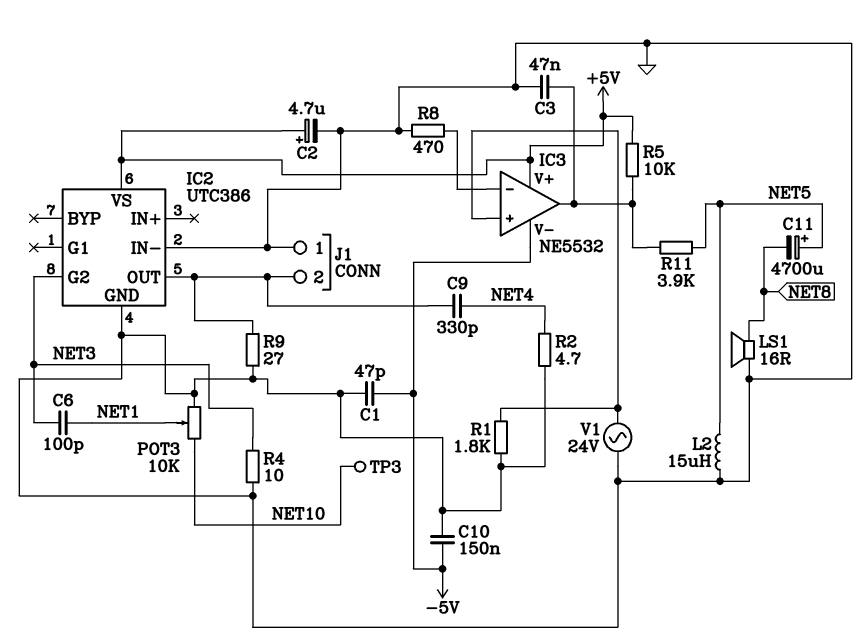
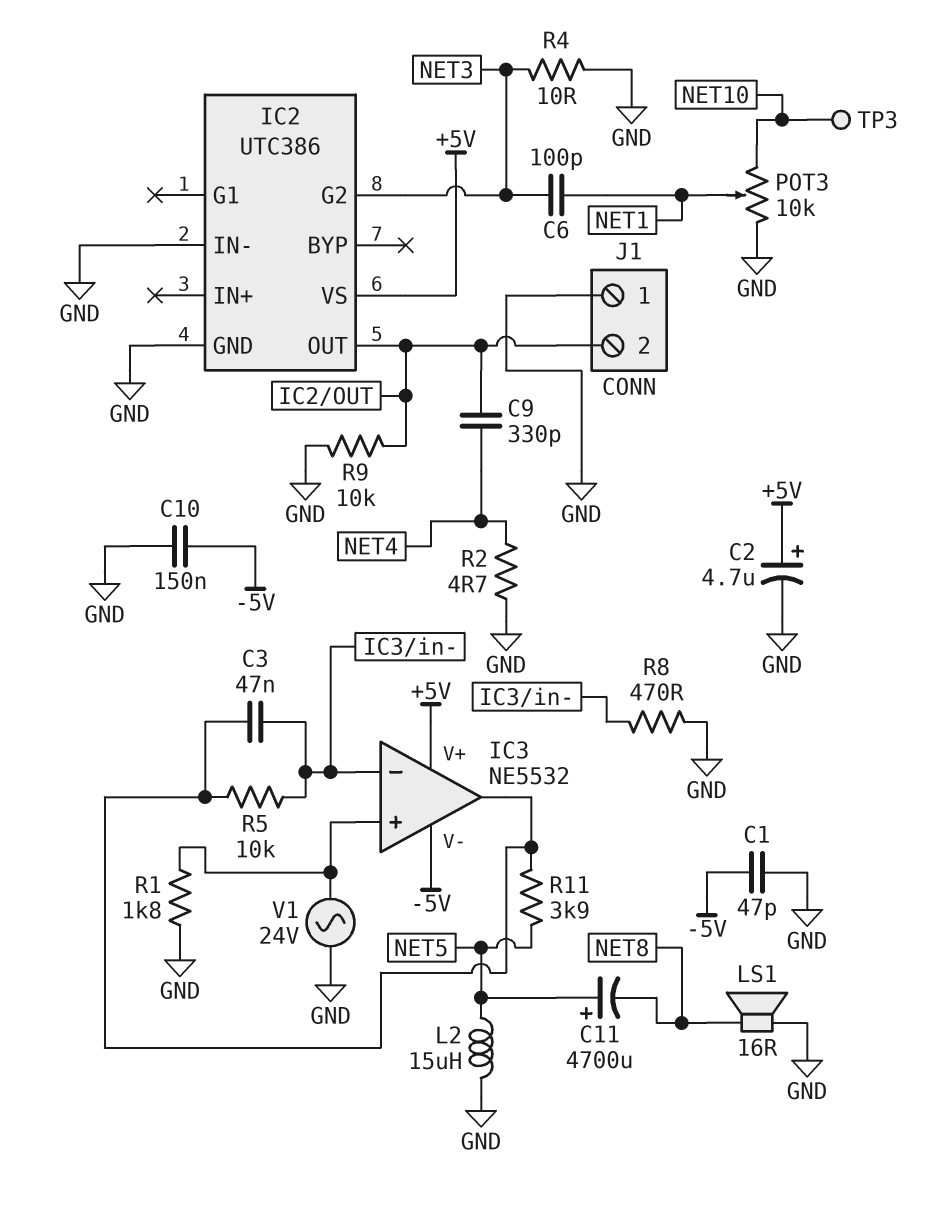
C3: 47nF (GND, IC3/out) -> 47nF (IC3/in-, IC3/out)
R5: 10k (+5V, IC3/out) -> 10k (IC3/in-, IC3/out)
R9: 27 (GND, IC2/OUT) -> 10k (GND, IC2/OUT)

